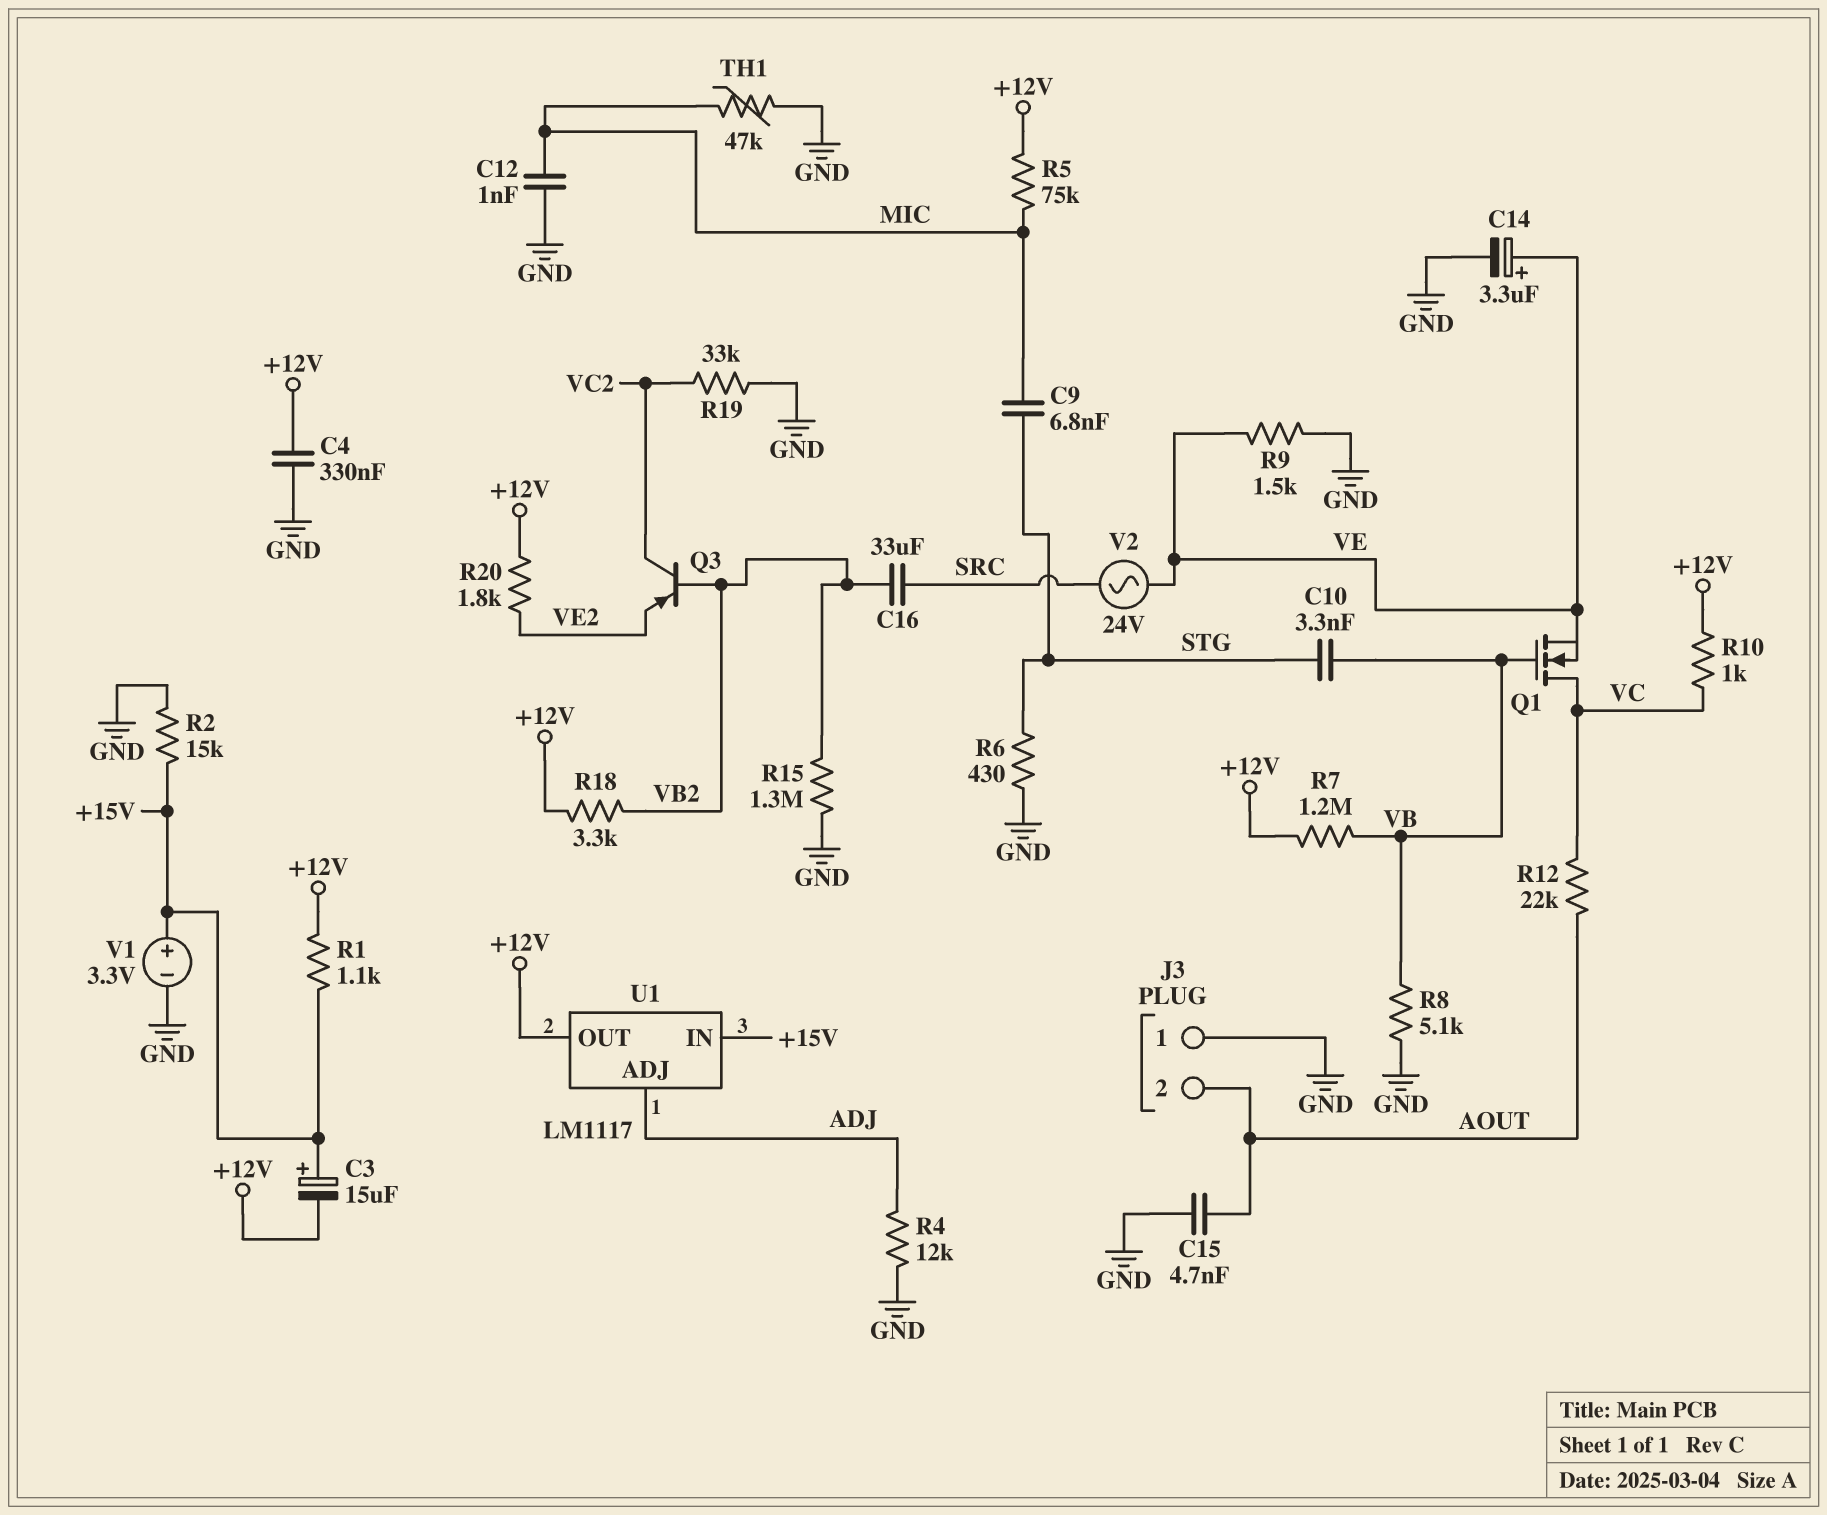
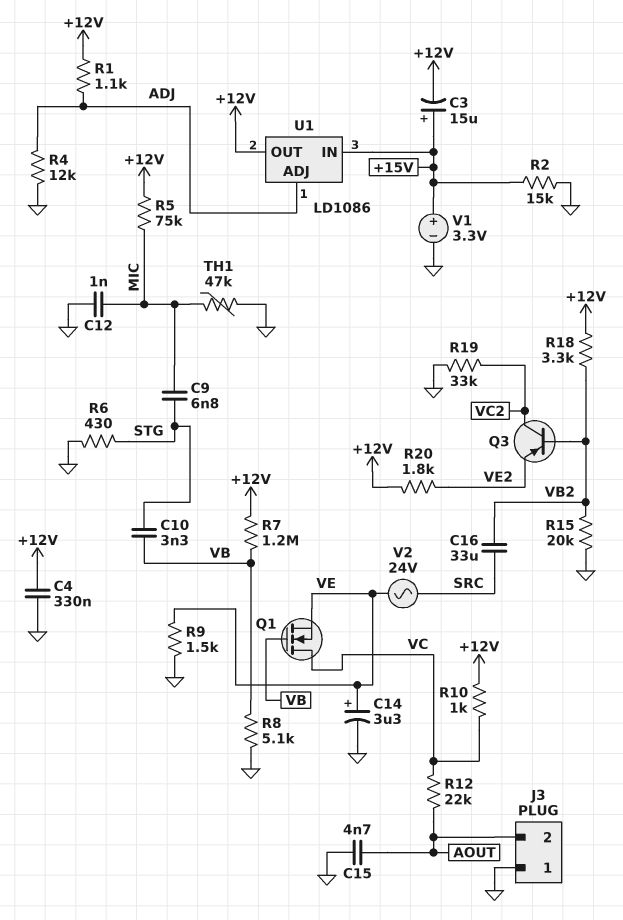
R1: 1.1k (+12V, +15V) -> 1.1k (+12V, ADJ)
R15: 1.3M (GND, VB2) -> 20k (GND, VB2)
U1: LM1117 -> LD1086

